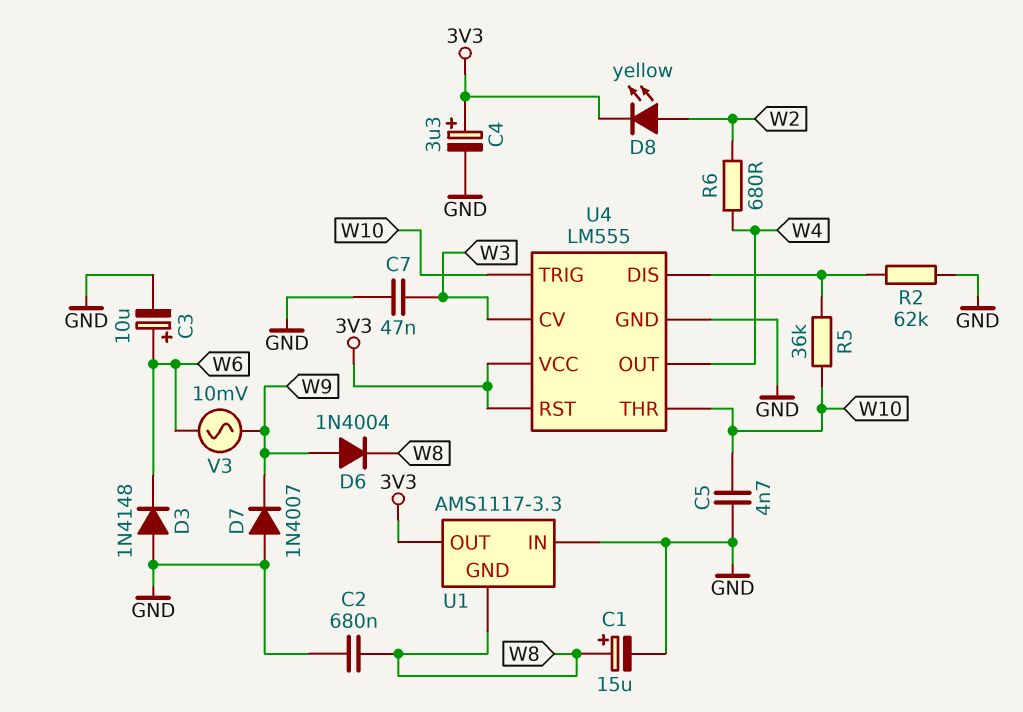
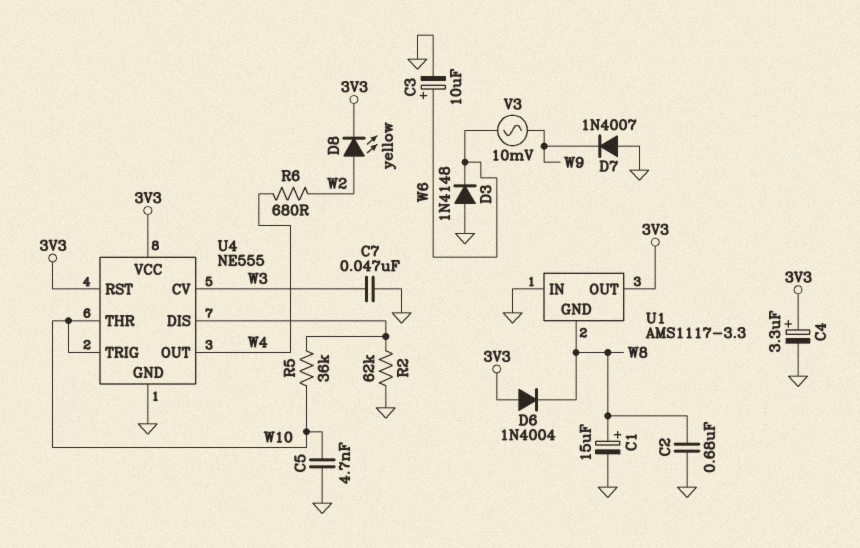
D6: diode 1N4004 (A W9, K W8) -> diode 1N4004 (A 3V3, K W8)
U4: LM555 -> NE555

